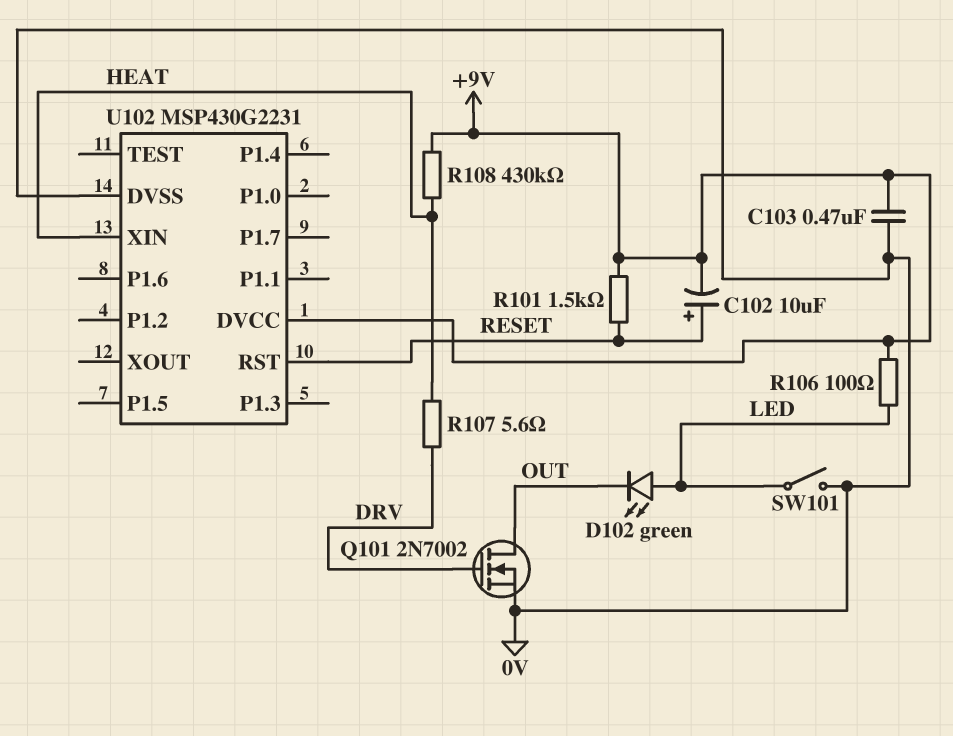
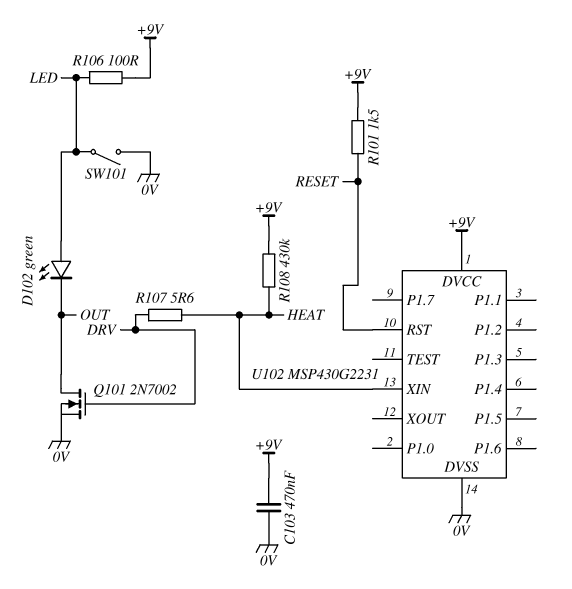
C102: 10uF (plus RESET, minus +9V) -> none

